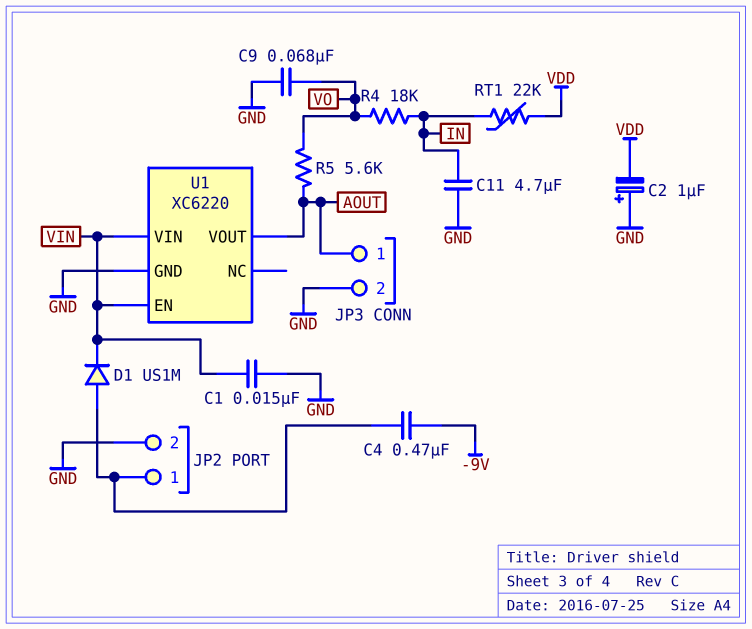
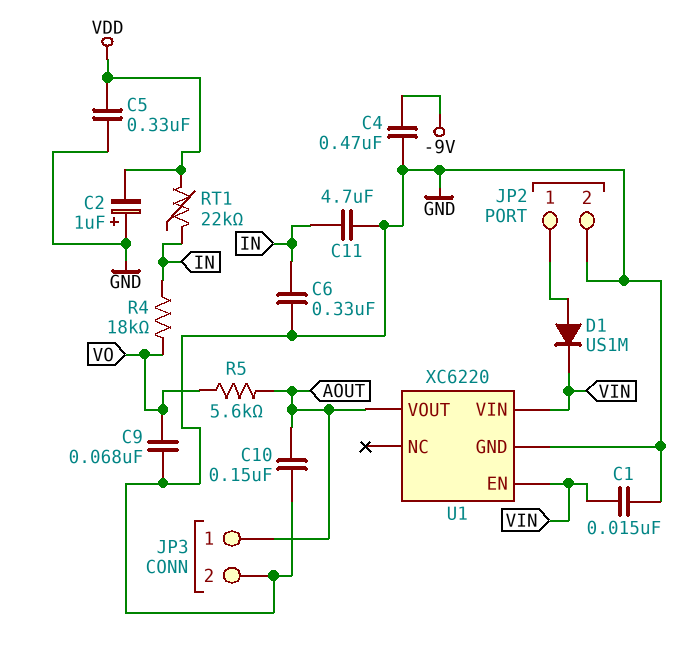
C4: 470nF (-9V, JP2/1) -> 470nF (-9V, GND)
C5: none -> 330nF (GND, VDD)
C6: none -> 330nF (GND, IN)
C10: none -> 150nF (AOUT, GND)

